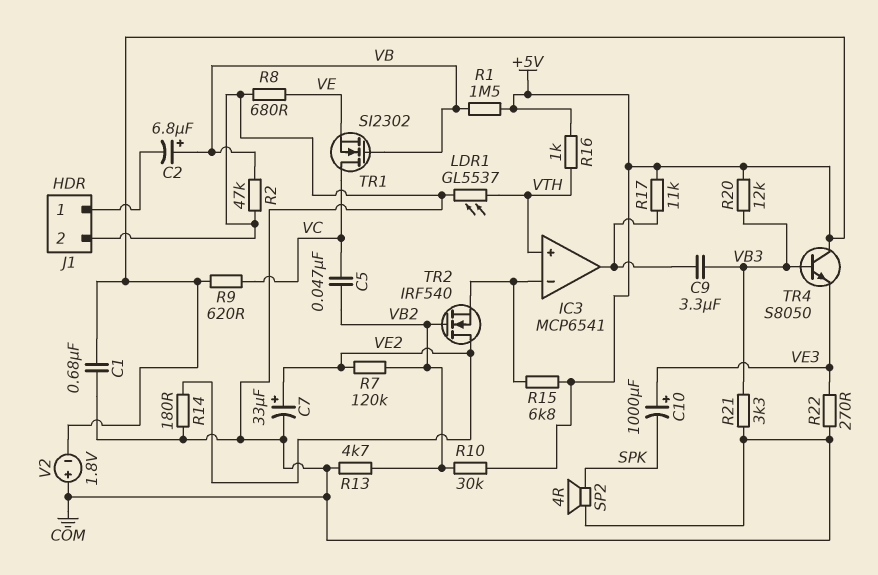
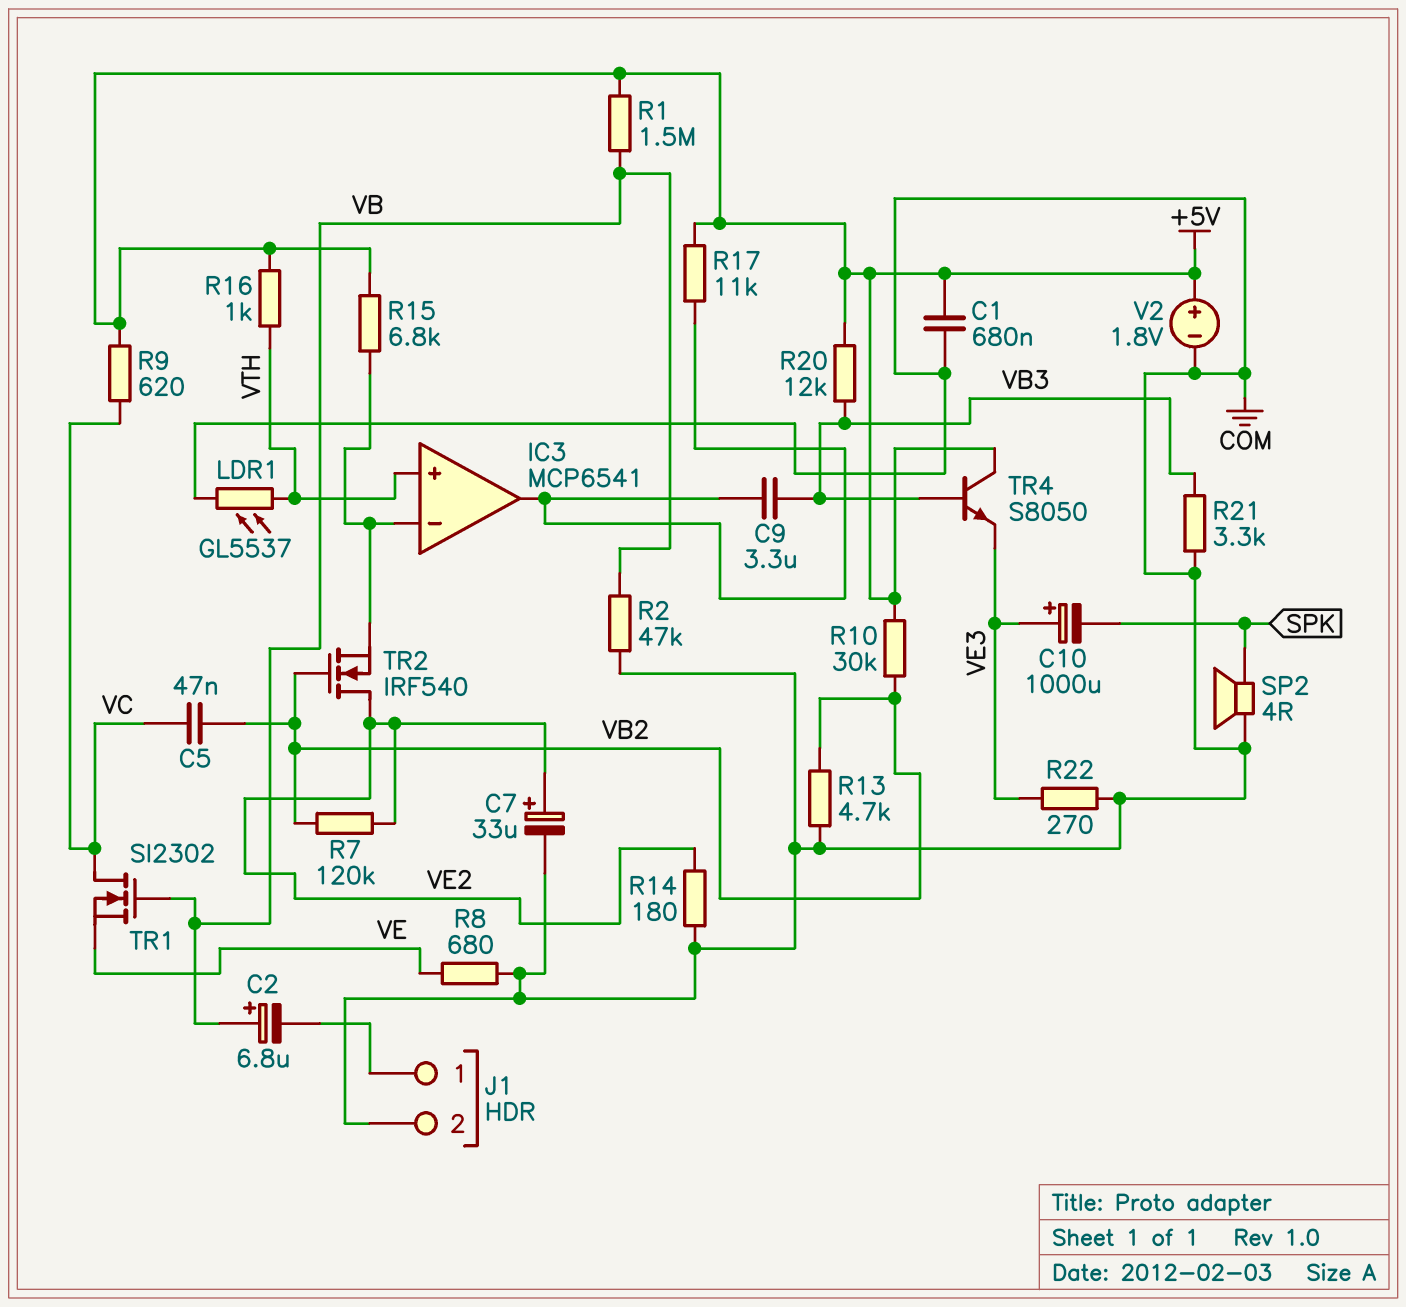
V2: 1.8V (plus COM, minus +5V) -> 1.8V (plus +5V, minus COM)

